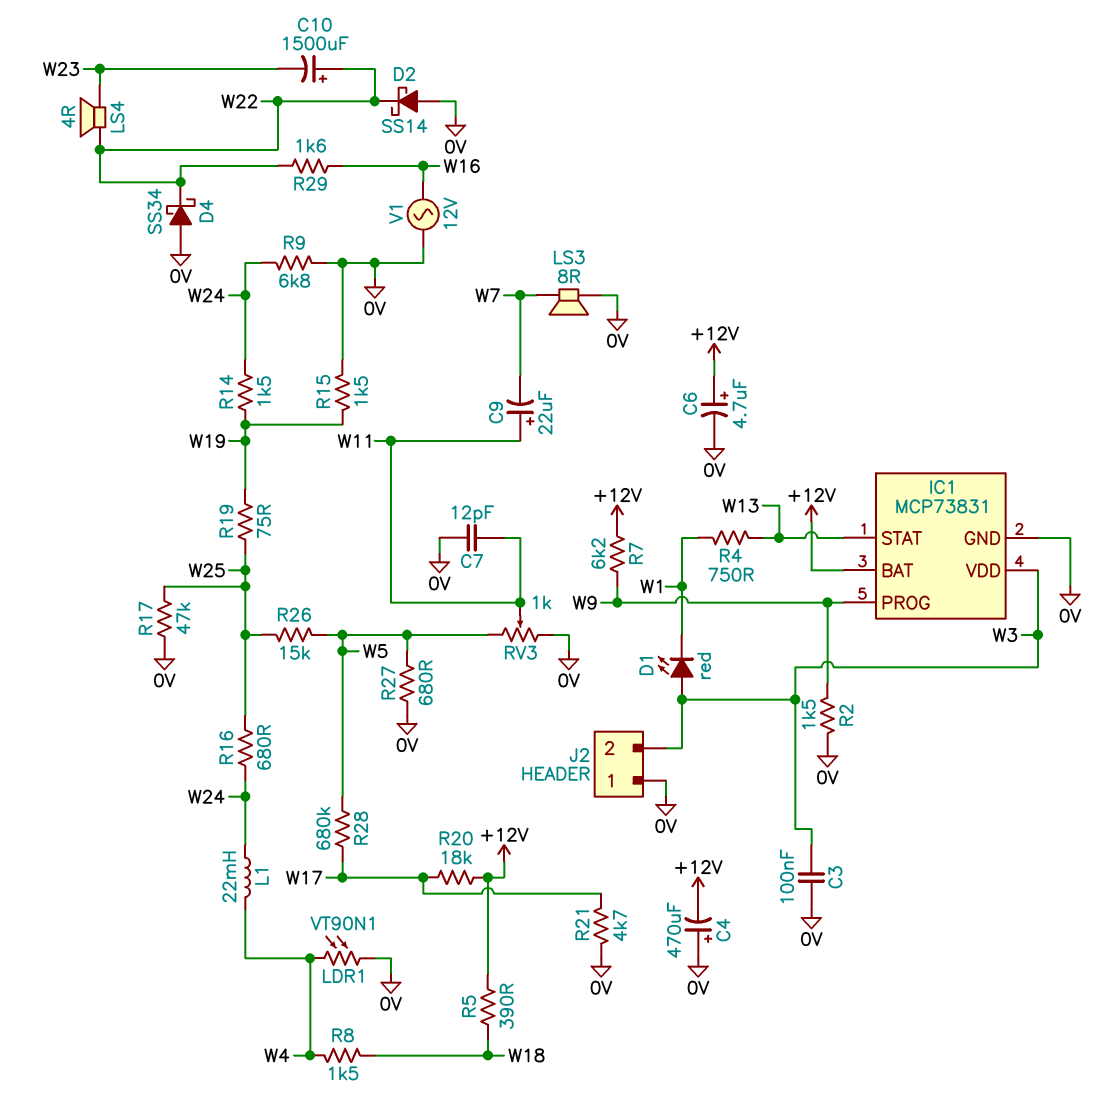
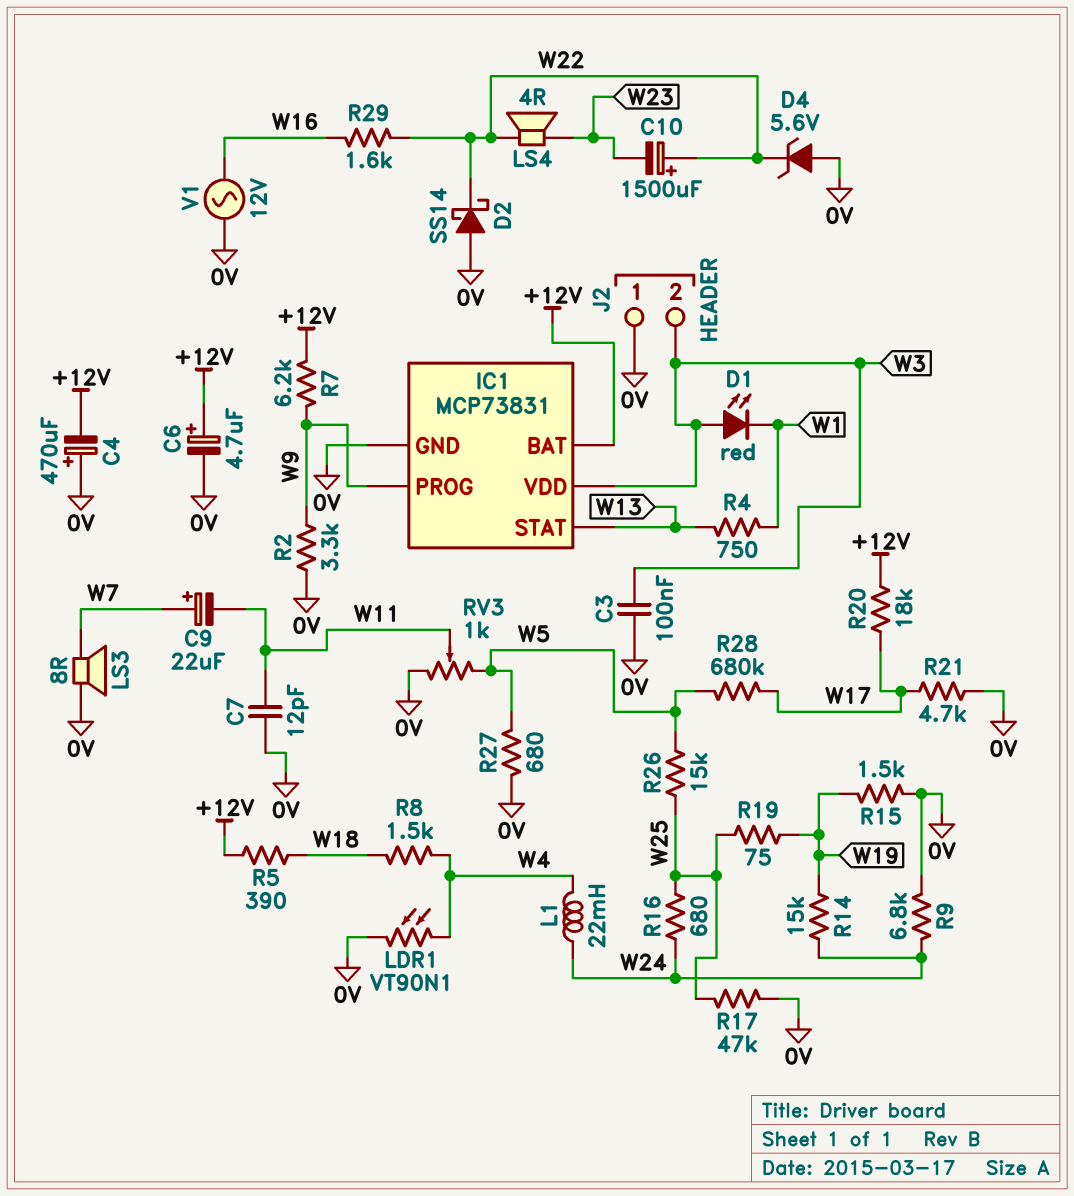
C9: 22uF (plus W11, minus W7) -> 22uF (plus W7, minus W11)
D4: schottky SS34 (A 0V, K W22) -> zener 5.6V (A 0V, K W22)
R2: 1.5k (0V, W9) -> 3.3k (0V, W9)
R14: 1.5k (W19, W24) -> 15k (W19, W24)

